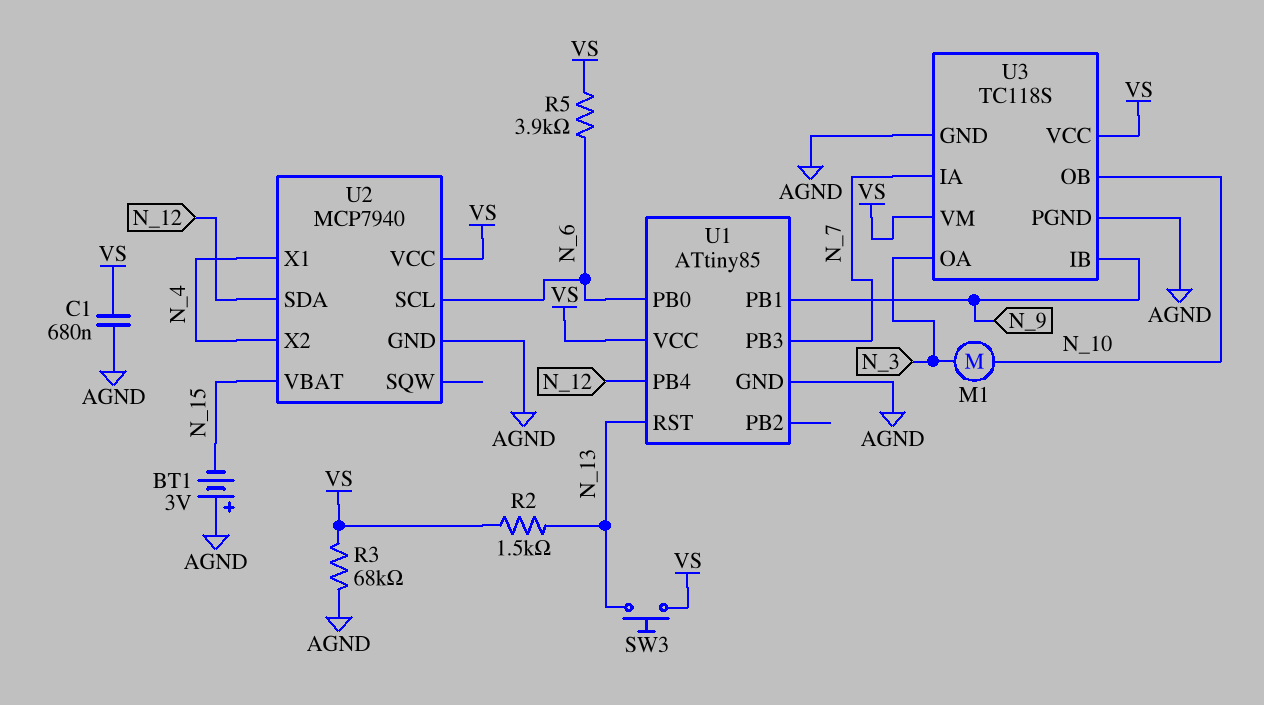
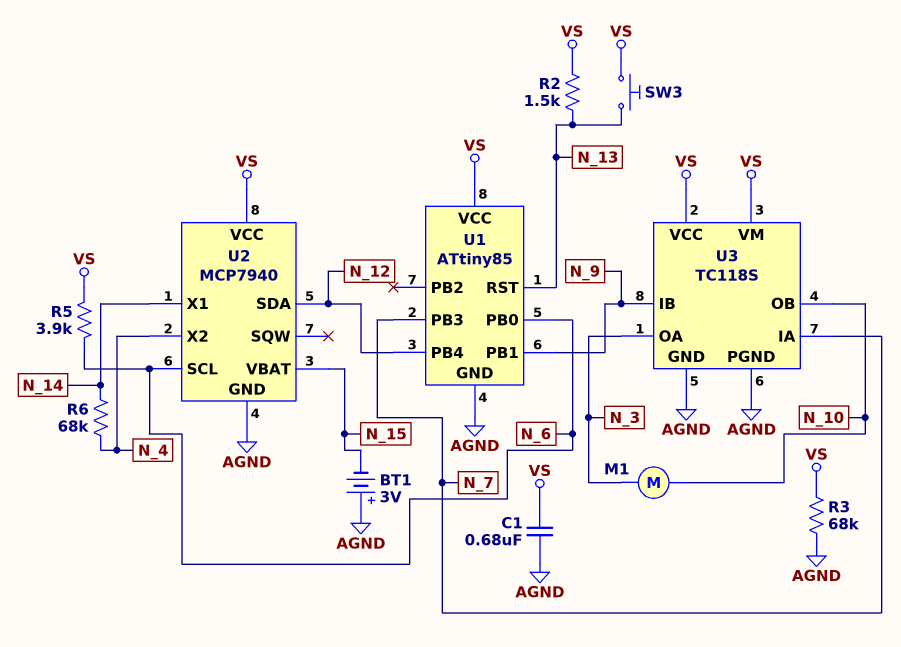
R6: none -> 68k (N_4, N_14)
U2 pin X1: N_4 -> N_14

